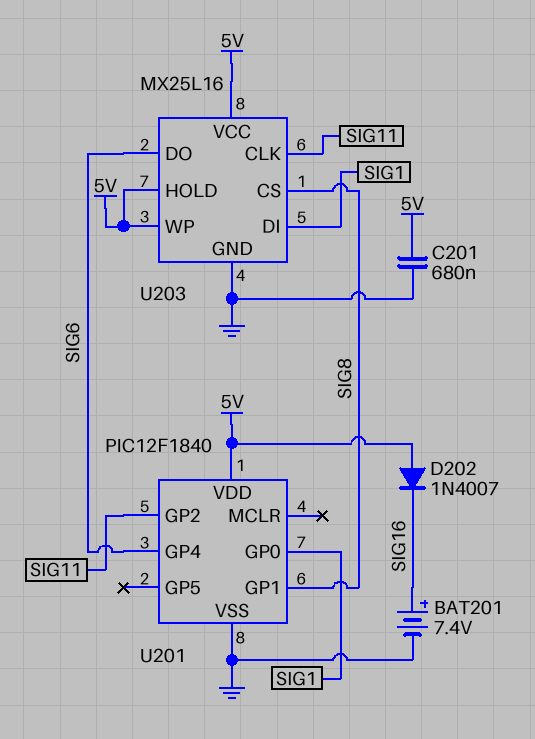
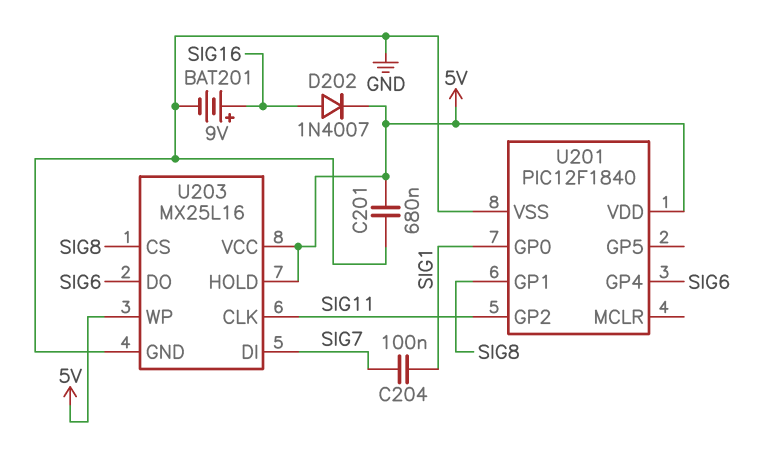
BAT201: 7.4V (plus SIG16, minus GND) -> 9V (plus SIG16, minus GND)
C204: none -> 100nF (SIG1, SIG7)
D202: diode 1N4007 (A 5V, K SIG16) -> diode 1N4007 (A SIG16, K 5V)
U203 pin DI: SIG1 -> SIG7

